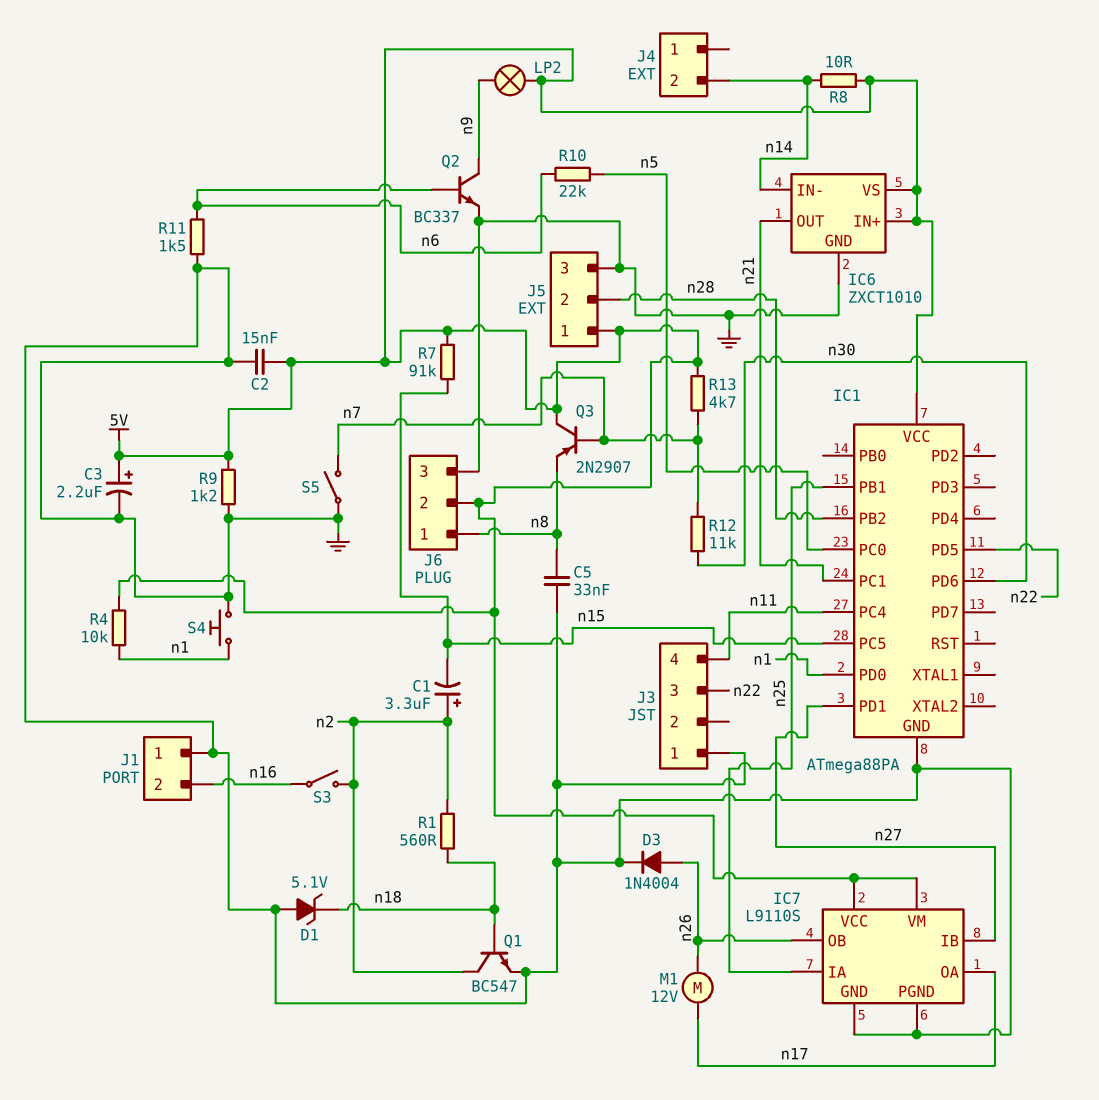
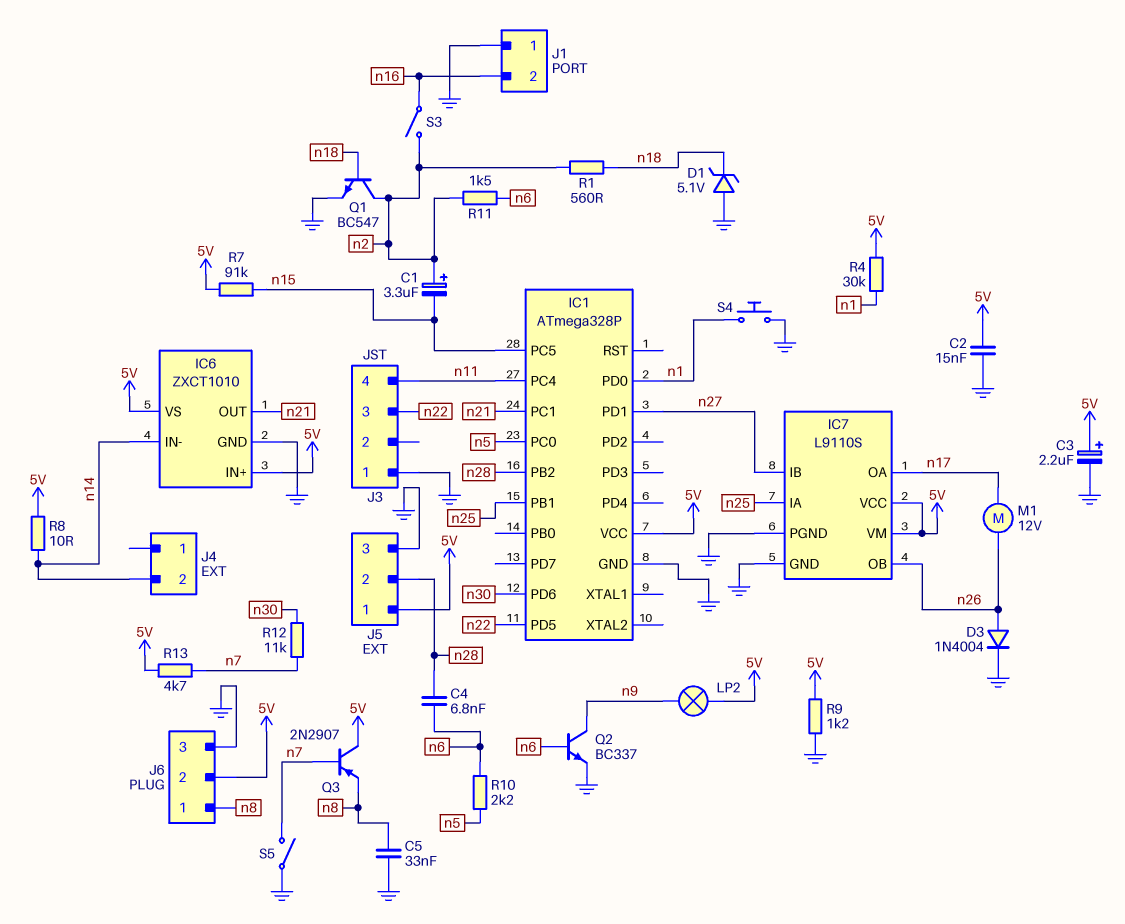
C4: none -> 6.8nF (n6, n28)
IC1: ATmega88PA -> ATmega328P
R4: 10k (5V, n1) -> 30k (5V, n1)
R10: 22k (n5, n6) -> 2.2k (n5, n6)
R11: 1.5k (GND, n6) -> 1.5k (n2, n6)

